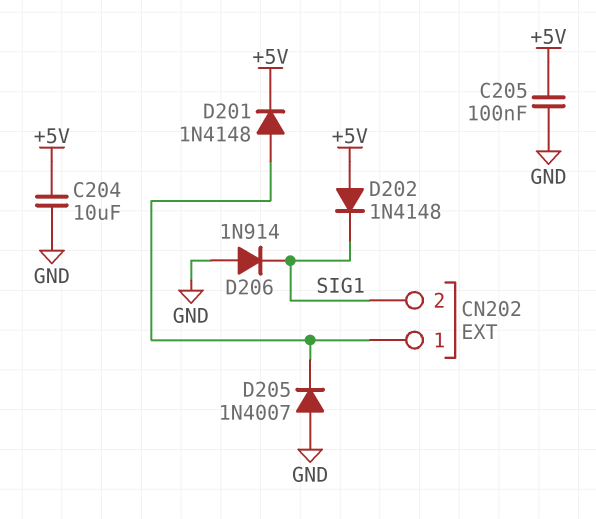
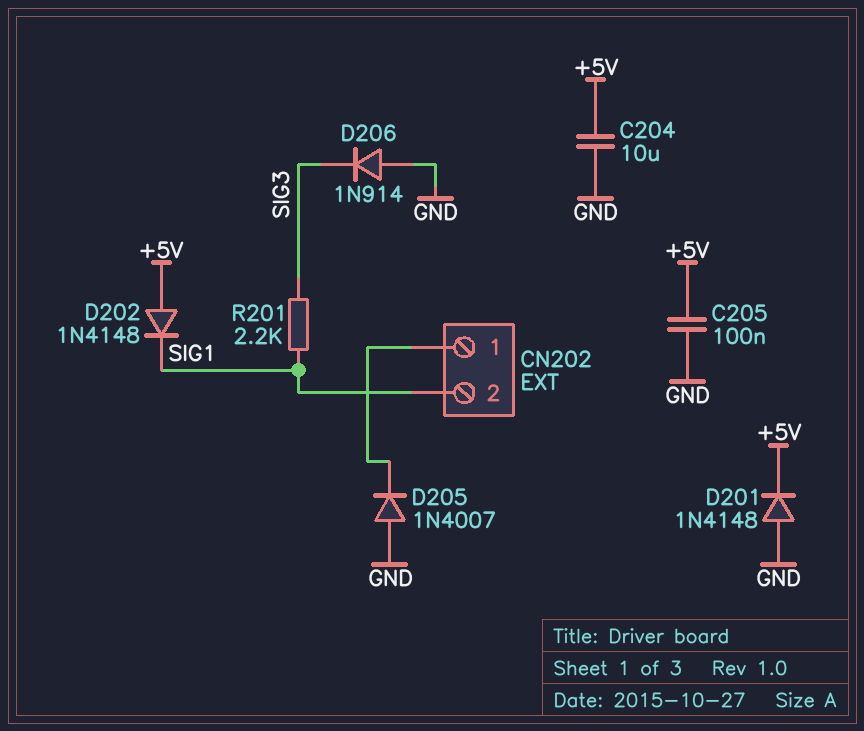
D201: diode 1N4148 (A CN202/1, K +5V) -> diode 1N4148 (A GND, K +5V)
D206: diode 1N914 (A GND, K SIG1) -> diode 1N914 (A GND, K SIG3)
R201: none -> 2.2k (SIG1, SIG3)

